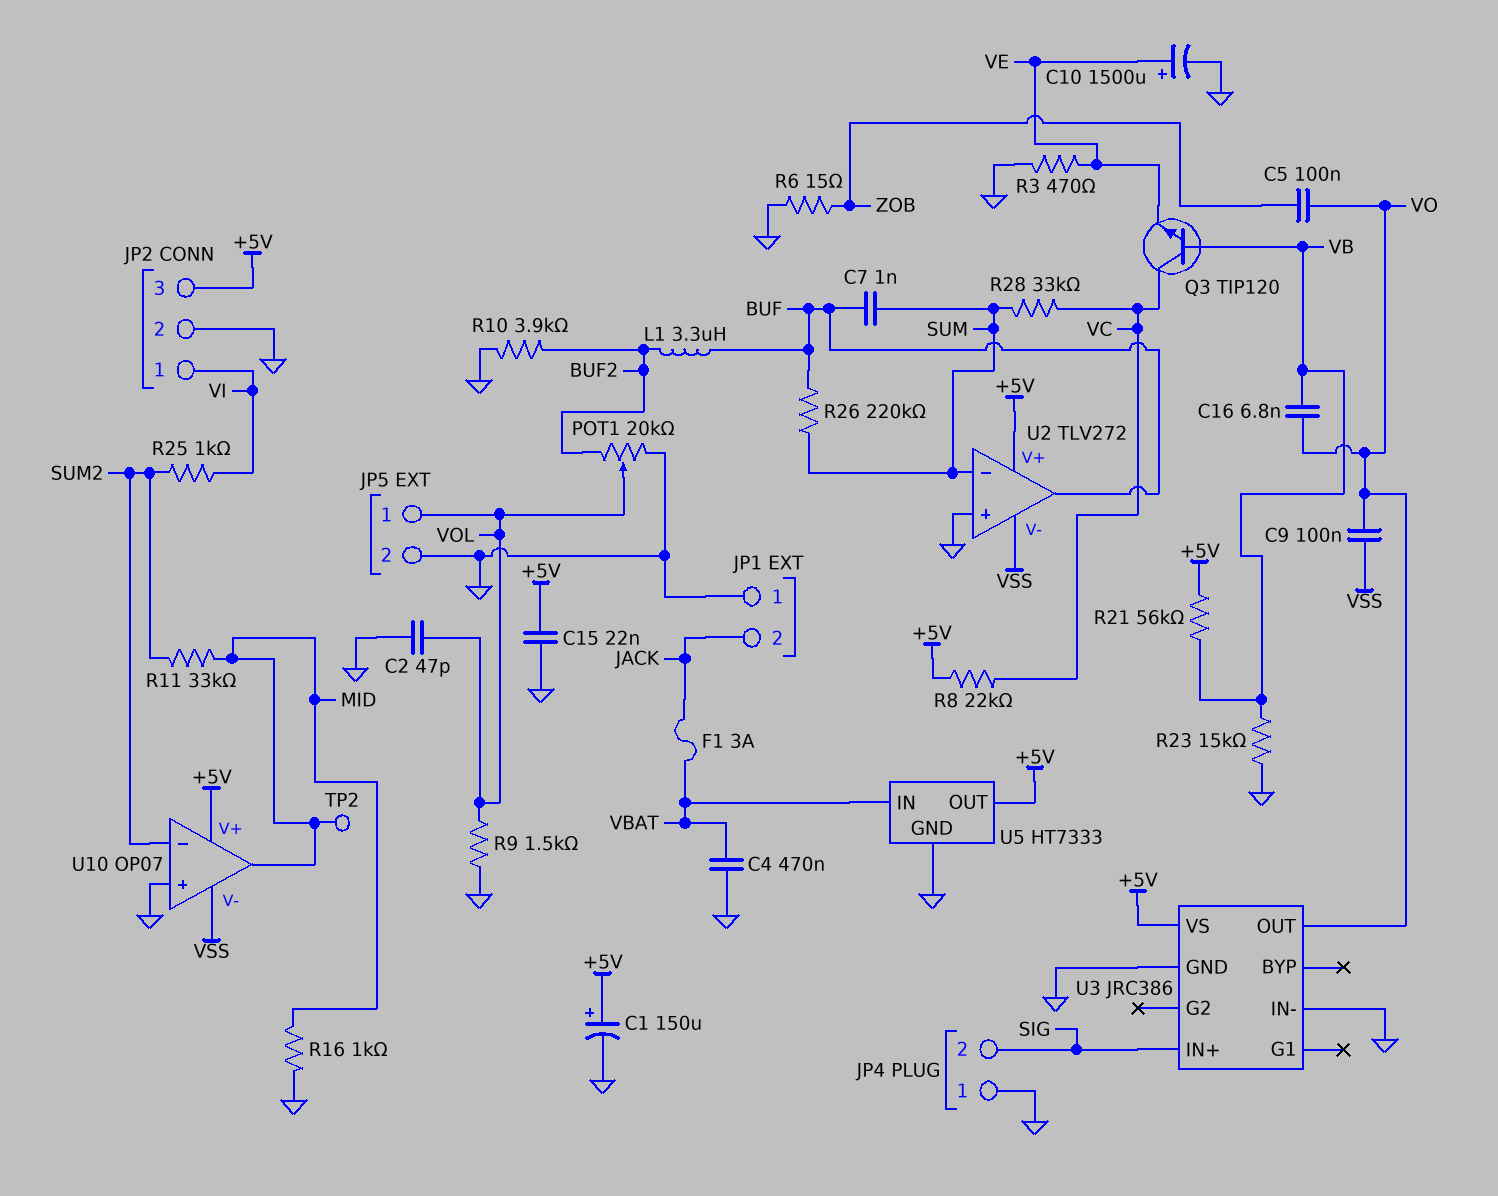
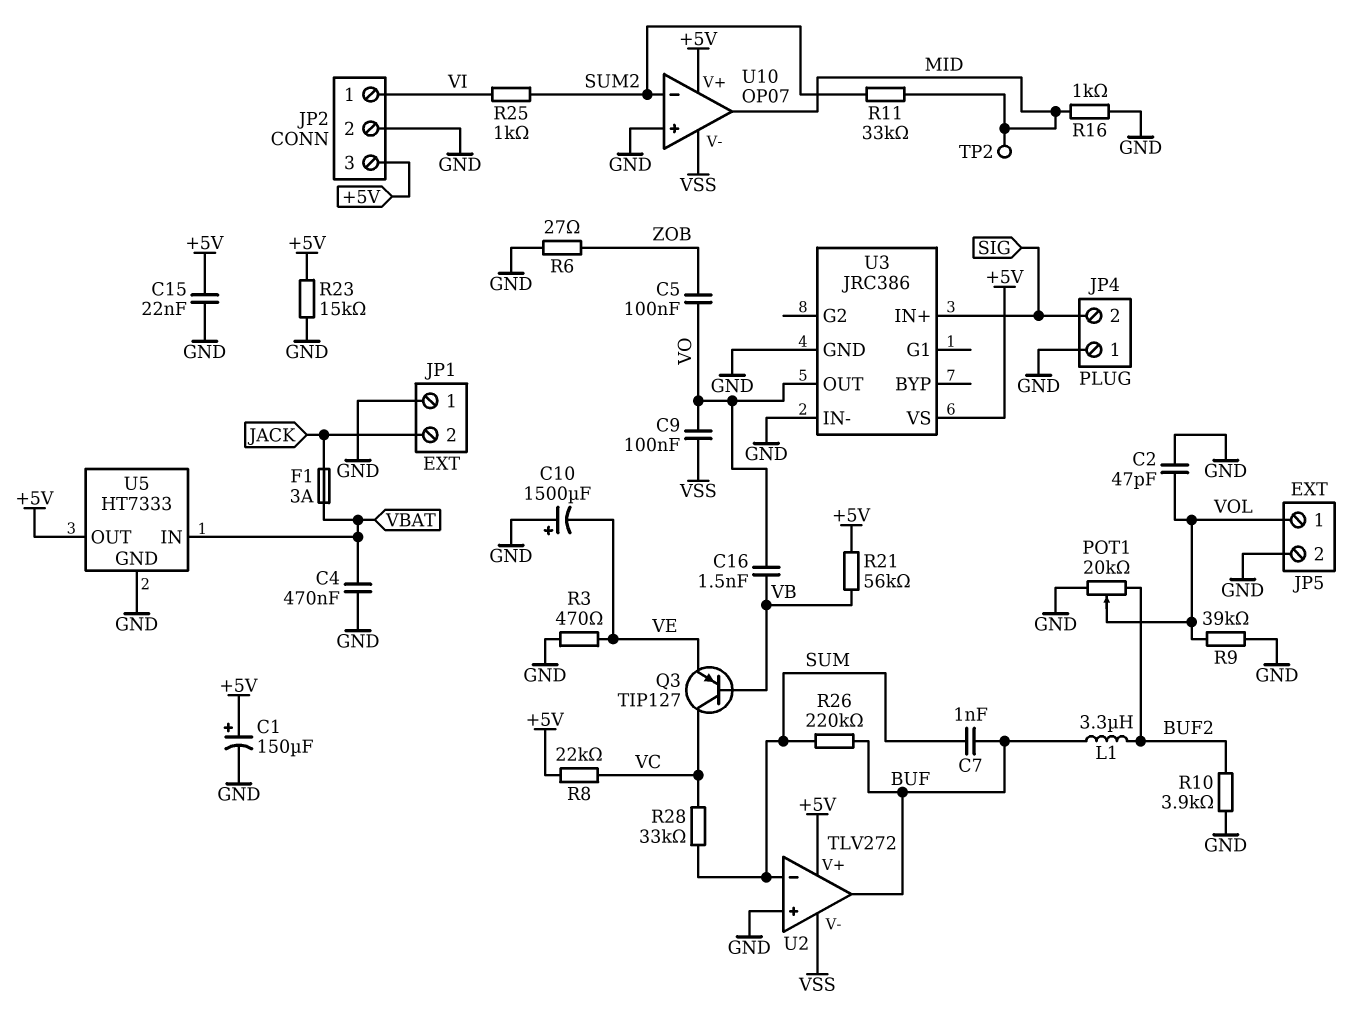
C10: 1500uF (plus VE, minus GND) -> 1500uF (plus GND, minus VE)
C16: 6.8nF (VB, VO) -> 1.5nF (VB, VO)
Q3: NPN TIP120 (B VB, C VC, E VE) -> PNP TIP127 (B VB, C VC, E VE)
R6: 15 (GND, ZOB) -> 27 (GND, ZOB)
R9: 1.5k (GND, VOL) -> 39k (GND, VOL)
R23: 15k (GND, VB) -> 15k (+5V, GND)

